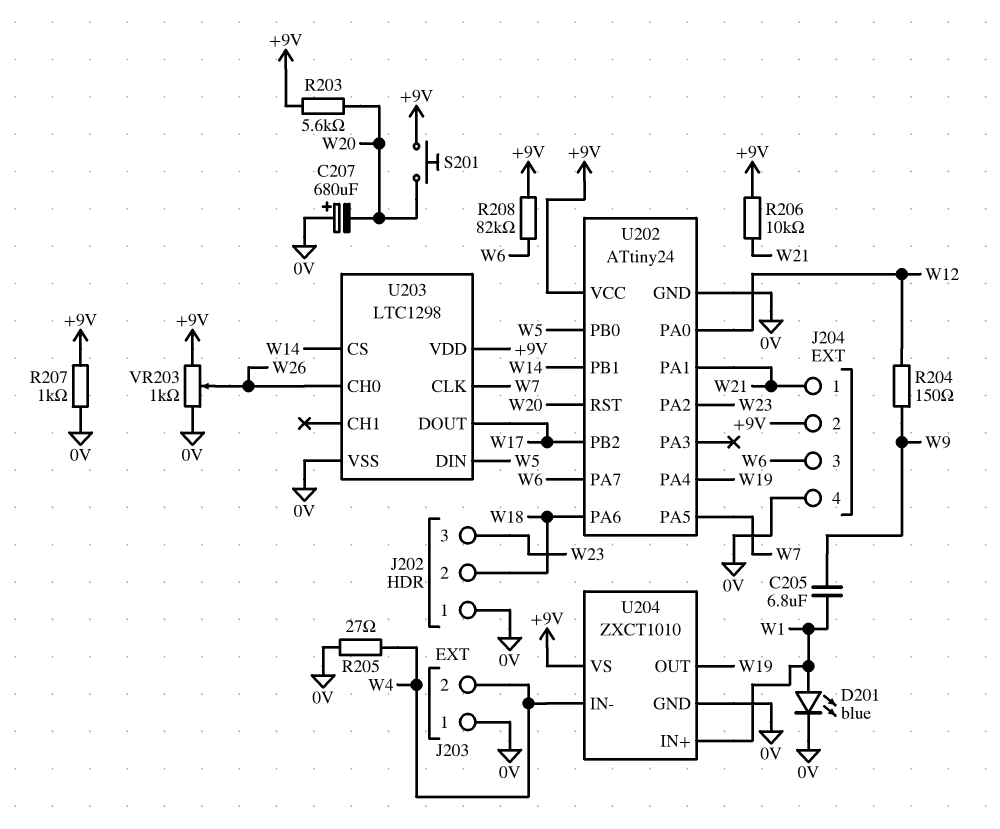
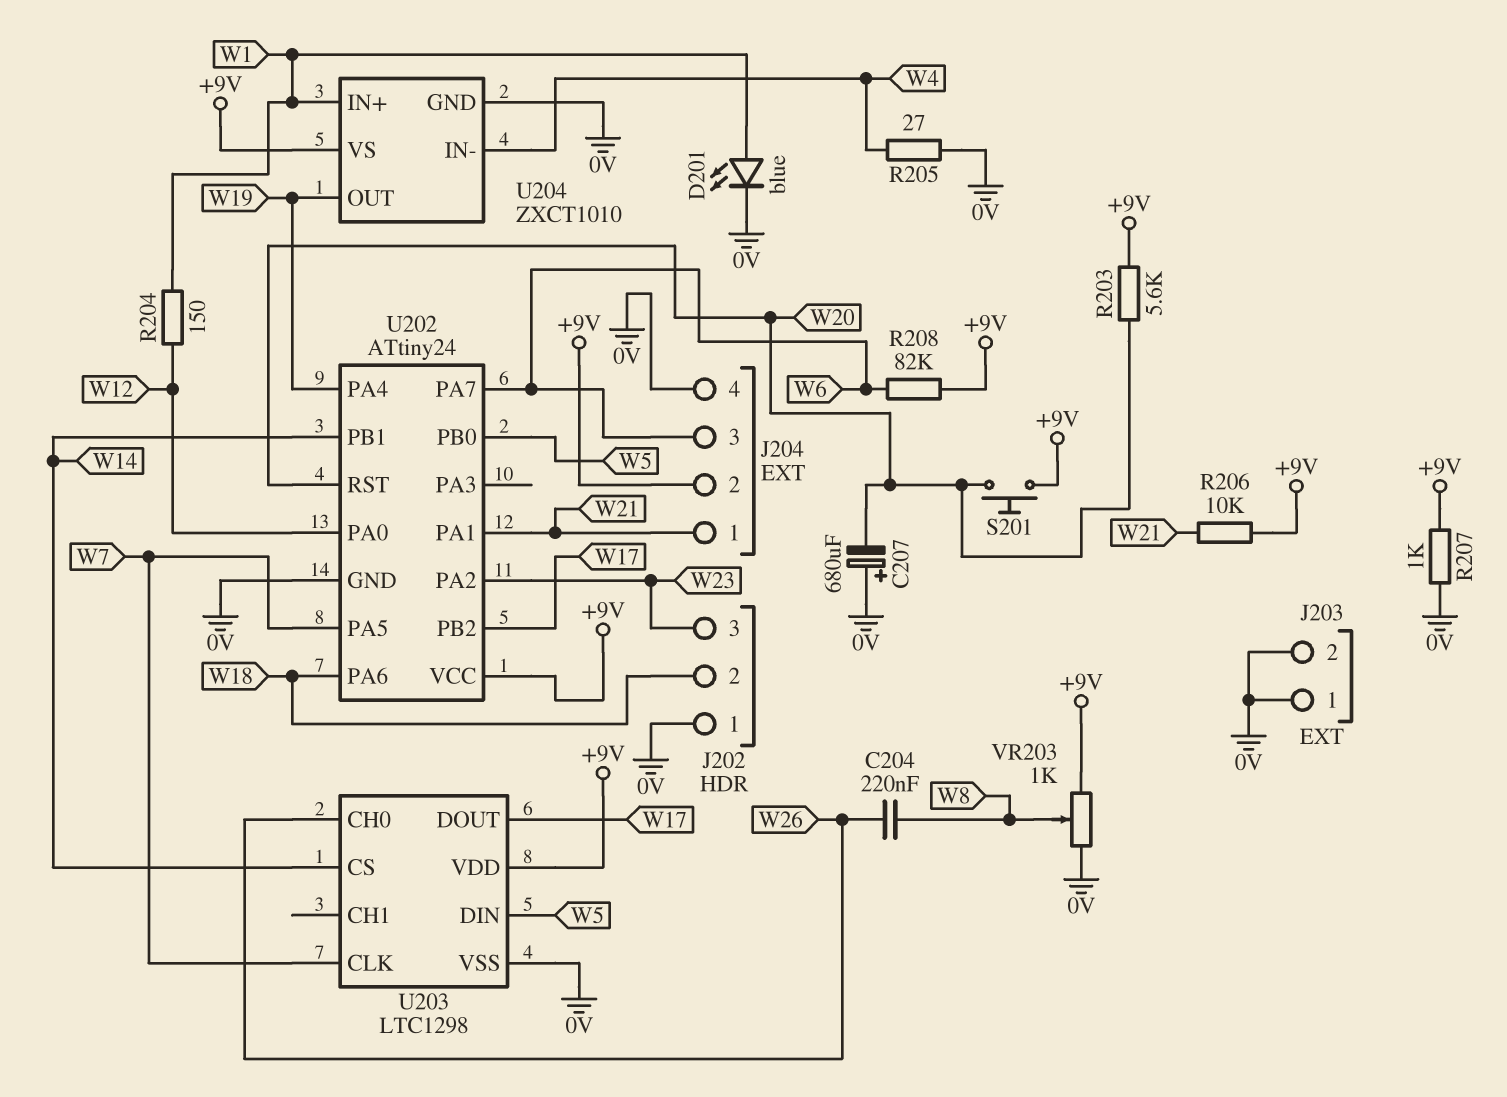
C204: none -> 220nF (W8, W26)
C205: 6.8uF (W1, W9) -> none
J203 pin 2: W4 -> 0V
R204: 150 (W9, W12) -> 150 (W1, W12)
VR203: 1k (+9V, 0V, wiper W26) -> 1k (+9V, 0V, wiper W8)

